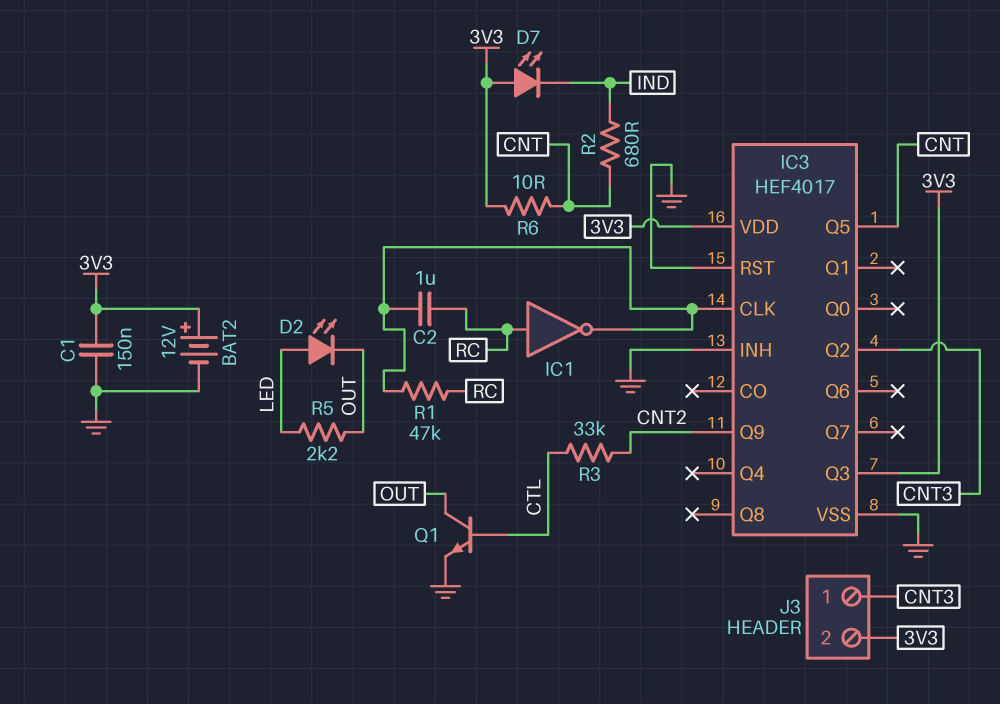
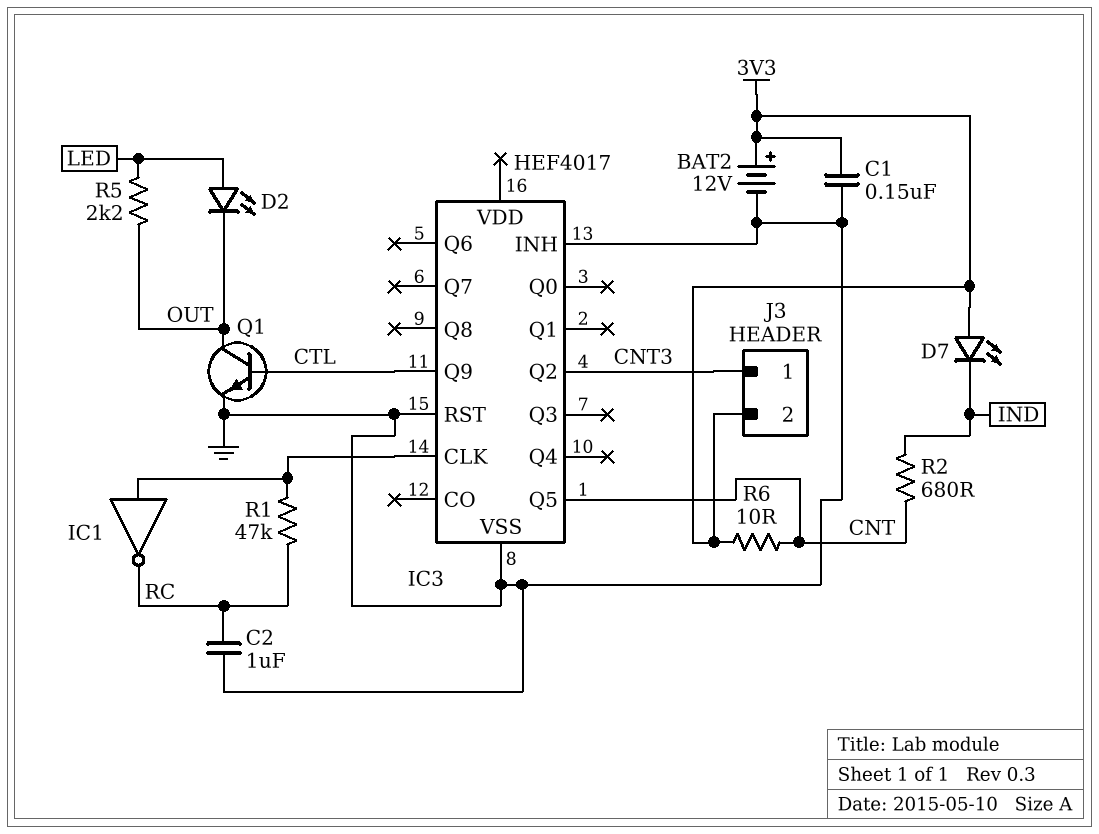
C2: 1uF (IC3/CLK, RC) -> 1uF (GND, RC)
IC1: NOT (in RC, out IC3/CLK) -> NOT (in IC3/CLK, out RC)
IC3 pin Q3: 3V3 -> none
IC3 pin Q9: CNT2 -> CTL
IC3 pin VDD: 3V3 -> none
R3: 33k (CNT2, CTL) -> none

